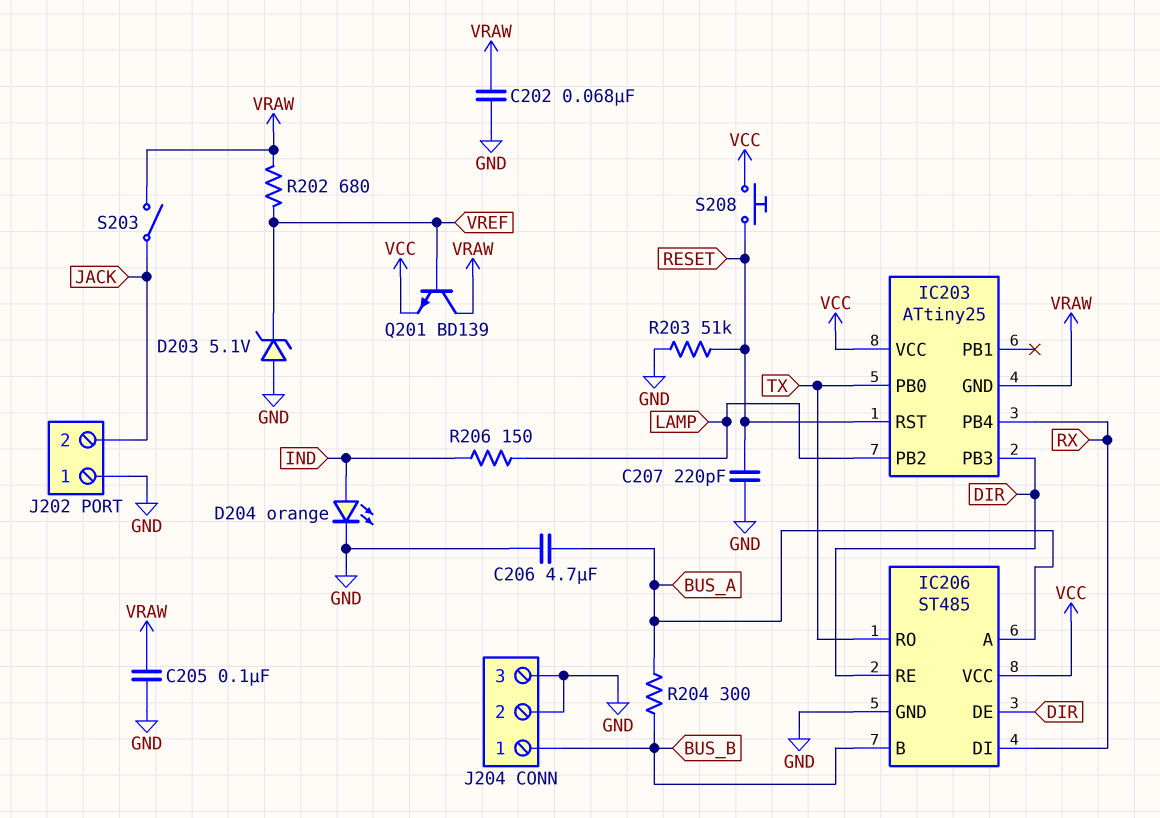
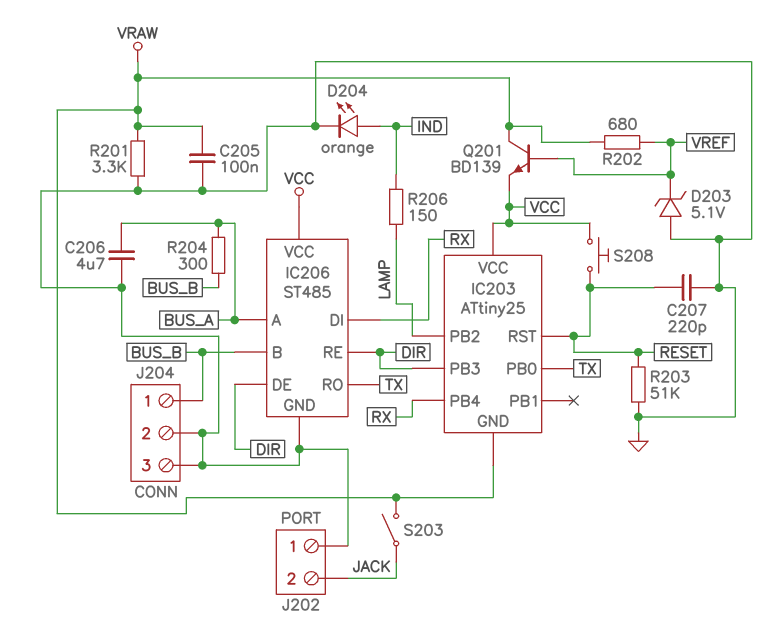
C202: 68nF (GND, VRAW) -> none
R201: none -> 3.3k (GND, VRAW)

